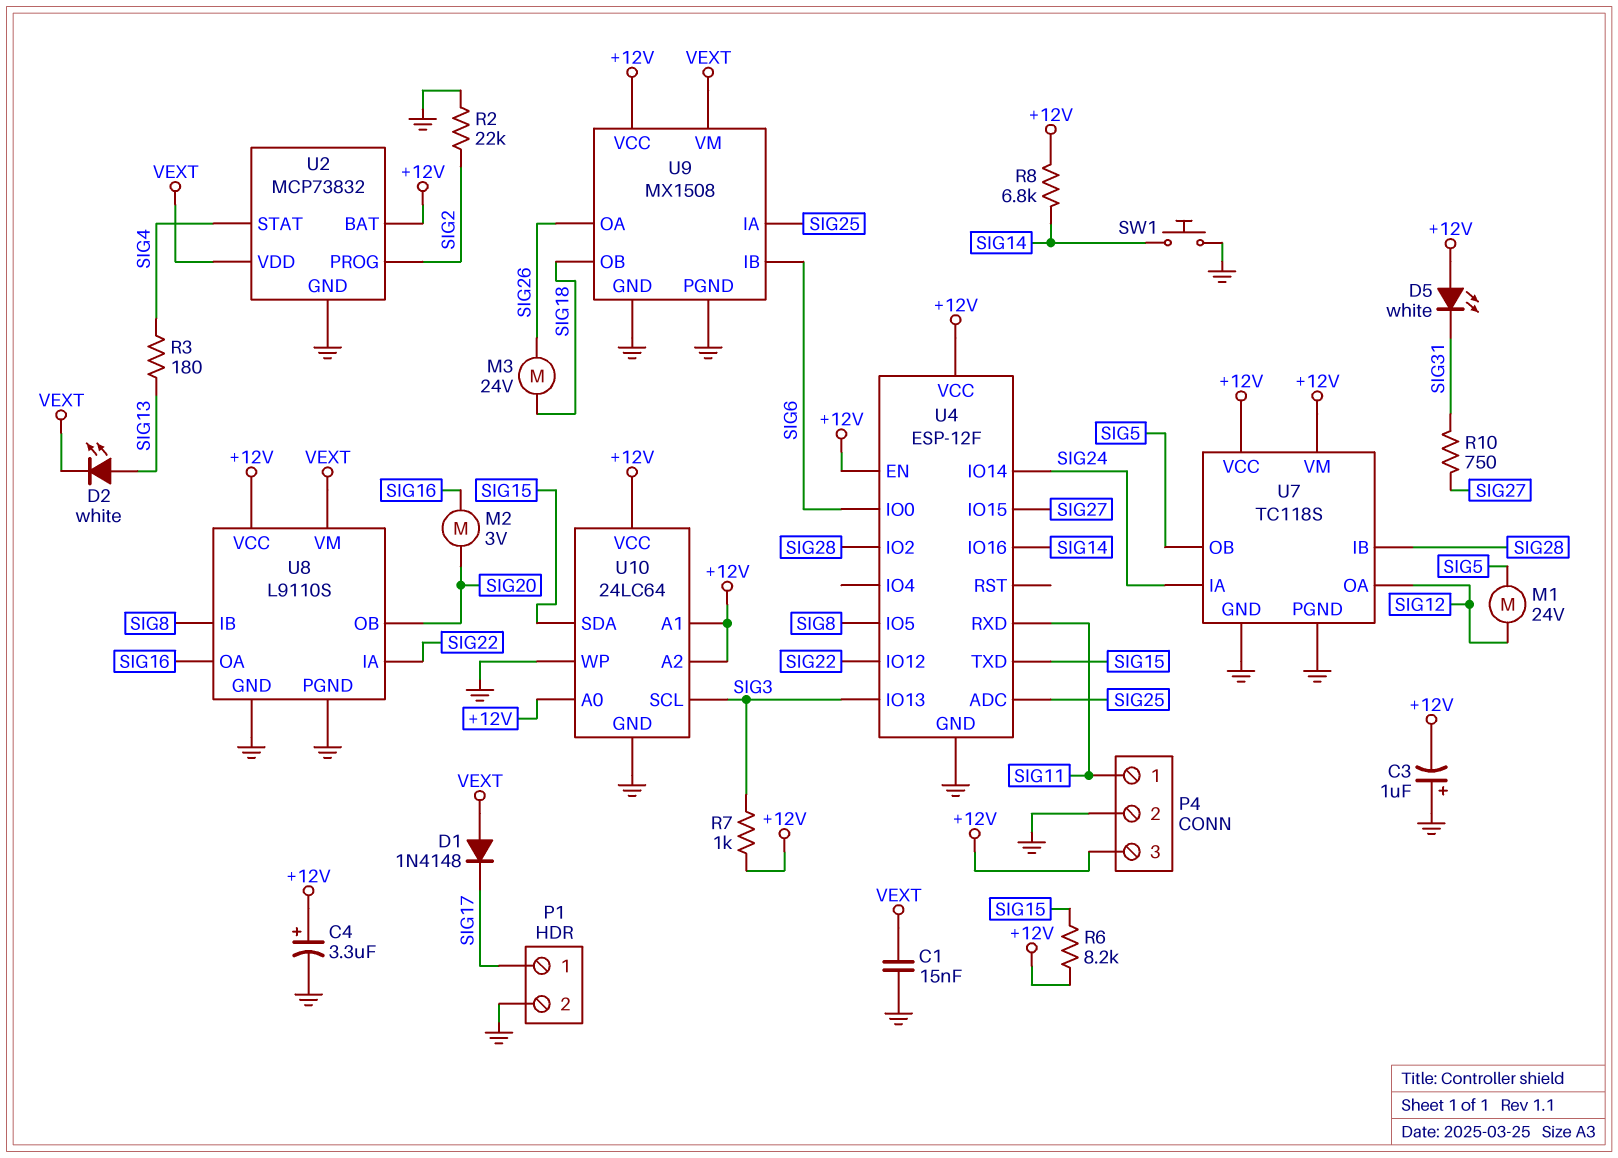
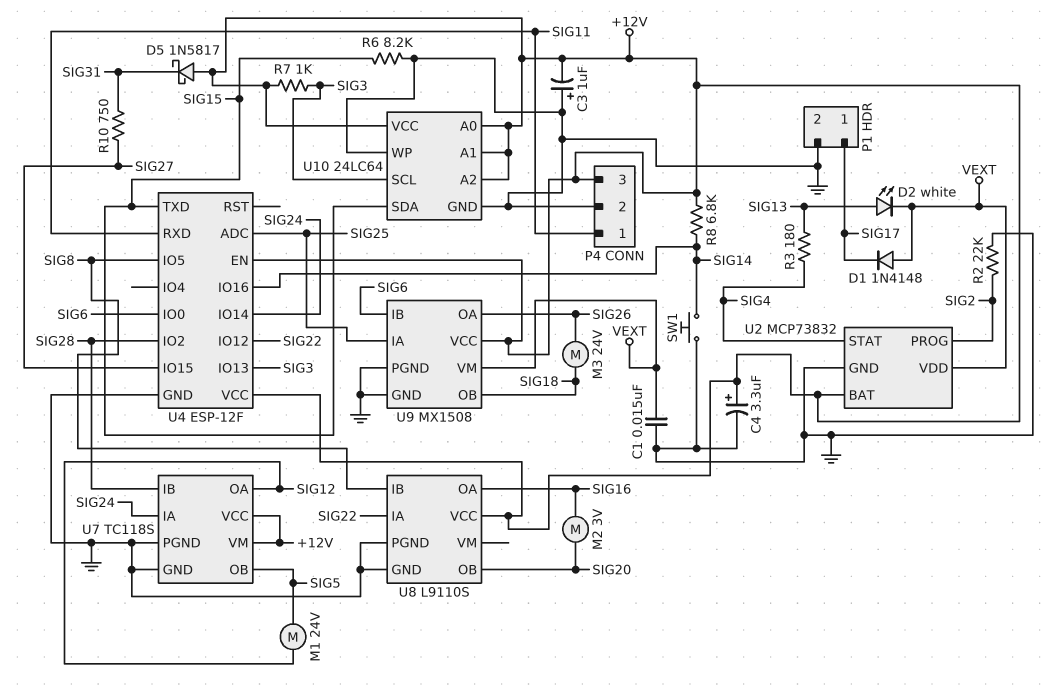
D5: LED white (A +12V, K SIG31) -> schottky 1N5817 (A +12V, K SIG31)
R6: 8.2k (+12V, SIG15) -> 8.2k (GND, SIG15)
U8 pin VM: VEXT -> none

